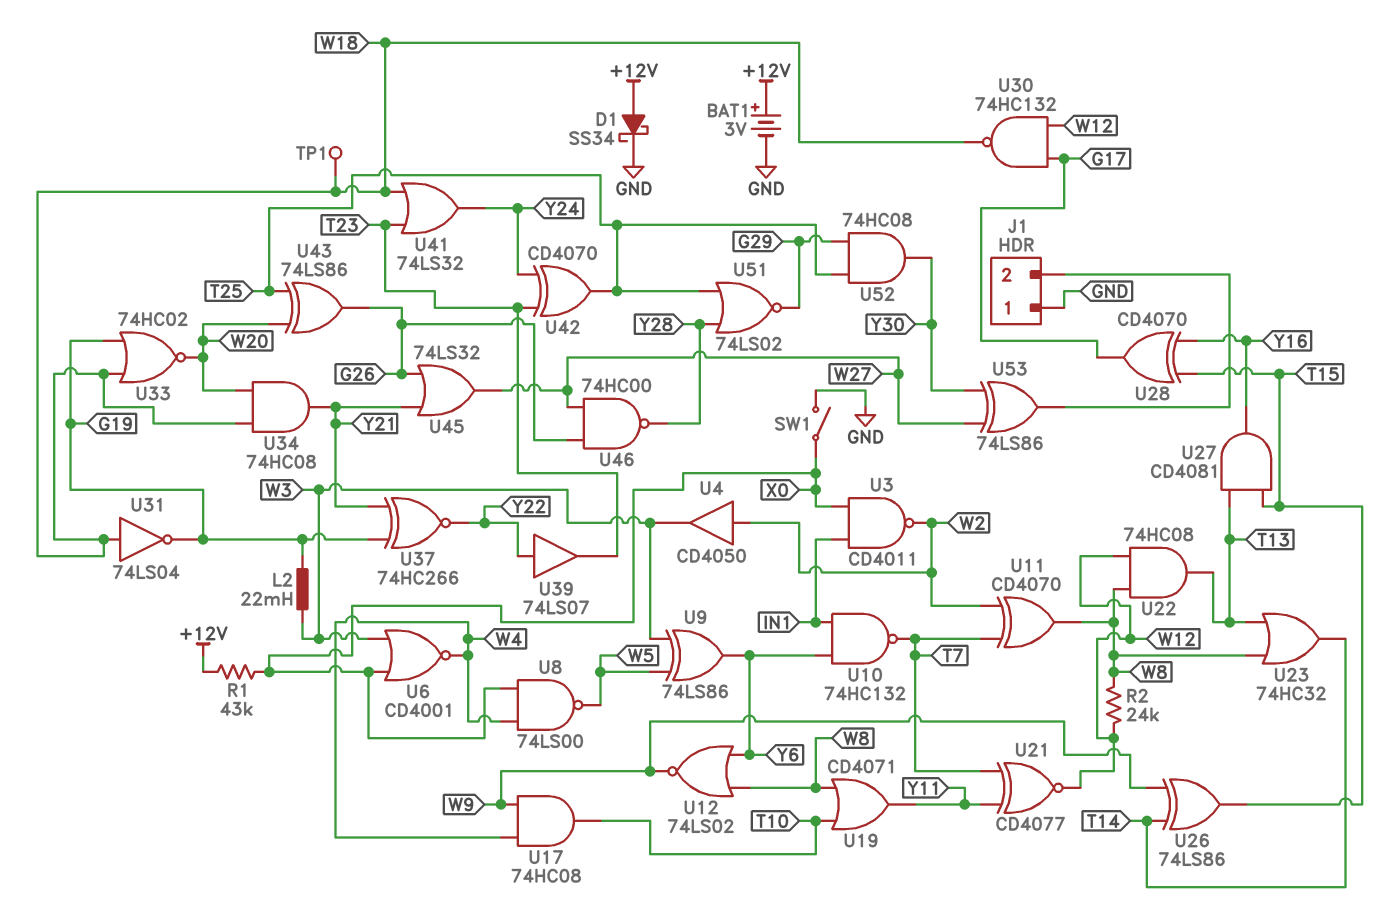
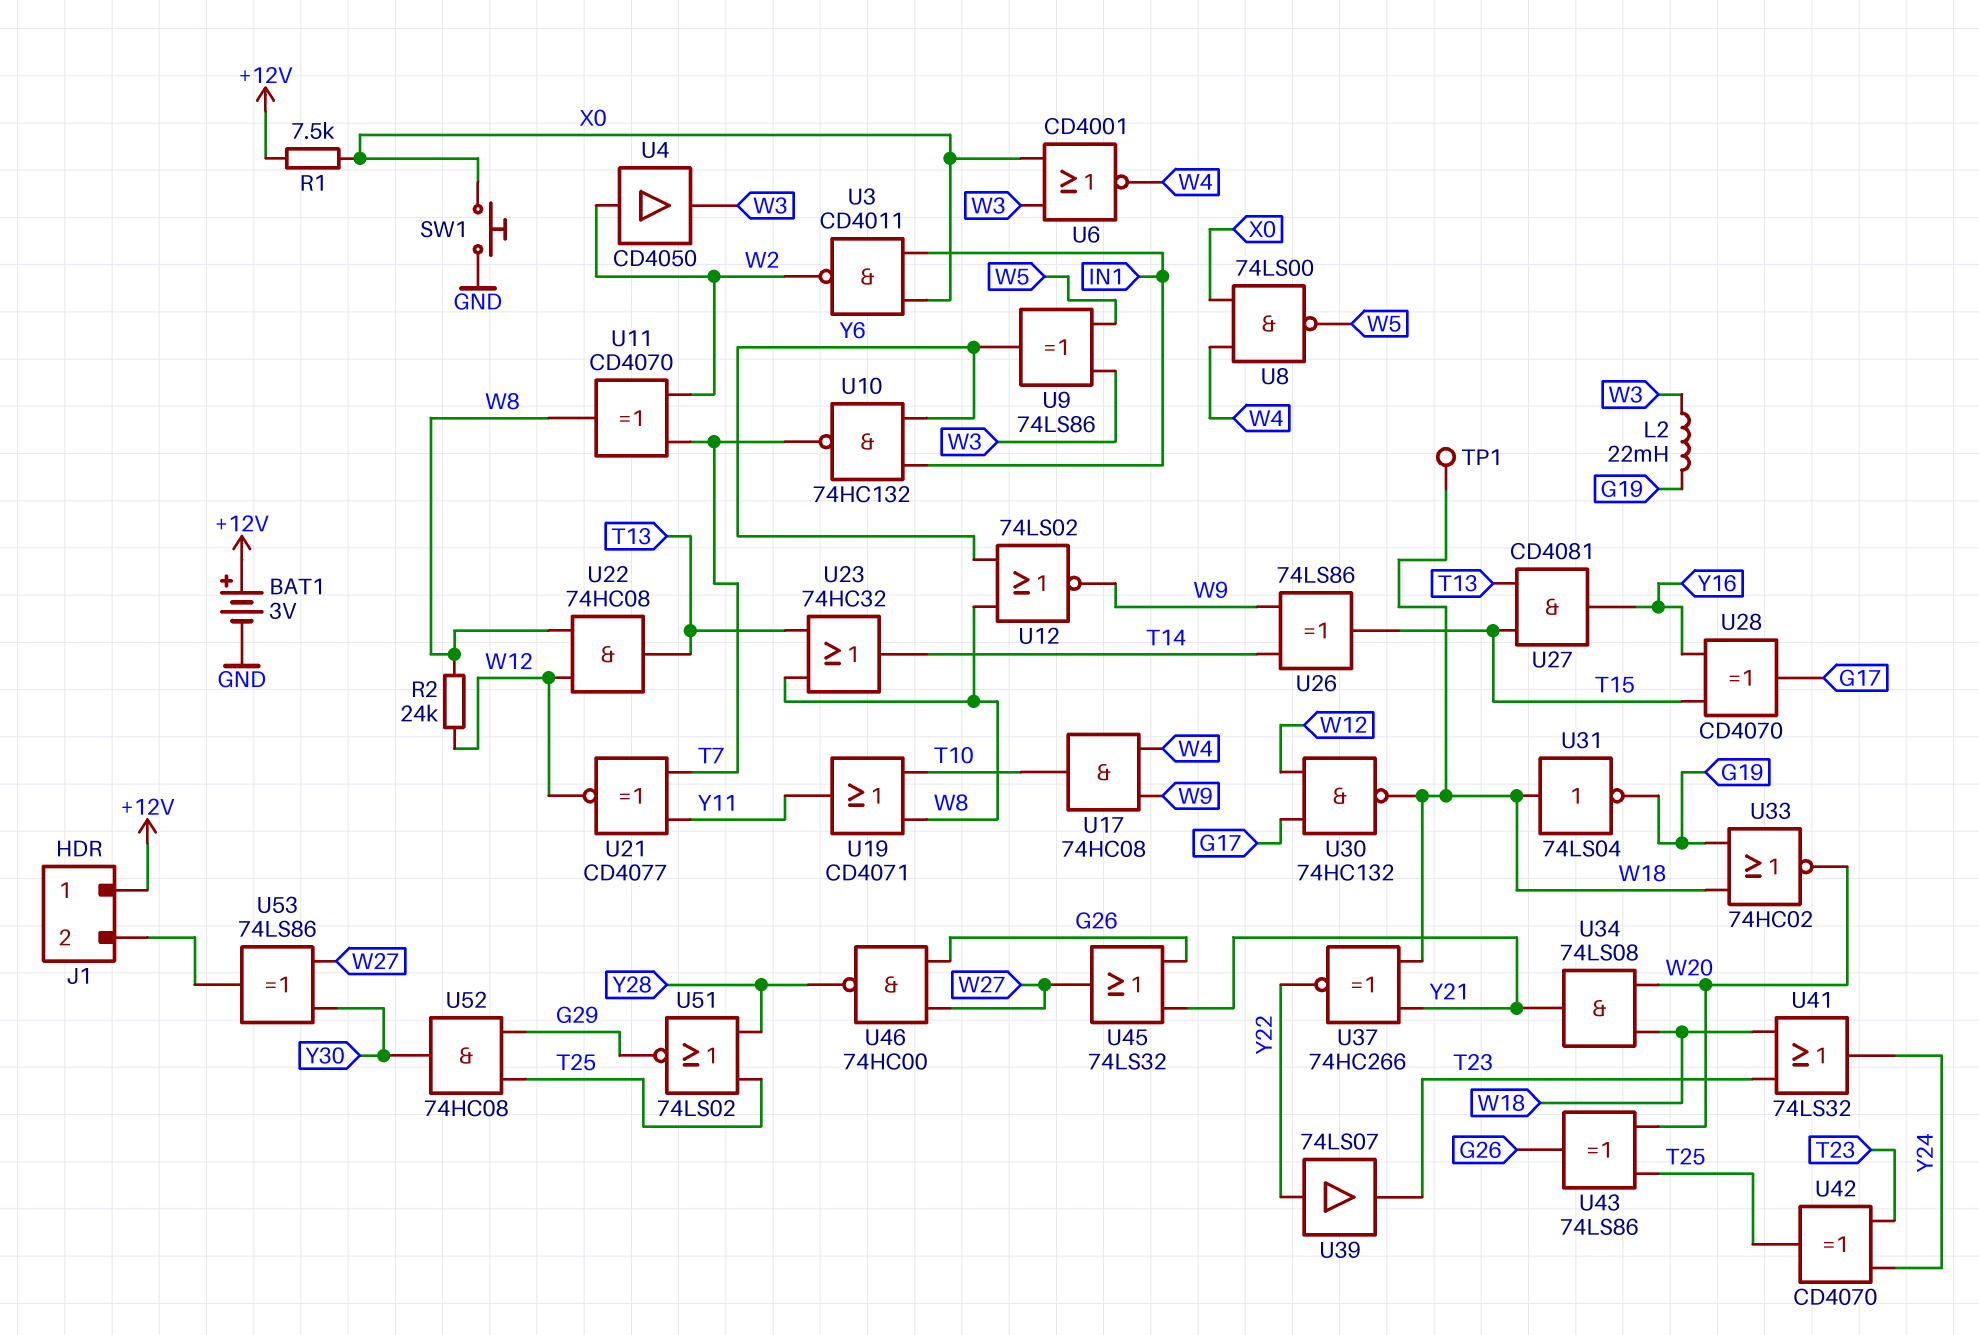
D1: schottky SS34 (A +12V, K GND) -> none
J1 pin 1: GND -> +12V
R1: 43k (+12V, X0) -> 7.5k (+12V, X0)
SW1: switch (GND, X0) -> button (GND, X0)
U34: AND 74HC08 (in W18, in W20, out Y21) -> AND 74LS08 (in W18, in W20, out Y21)
U37: XNOR 74HC266 (in G19, in Y21, out Y22) -> XNOR 74HC266 (in W18, in Y21, out Y22)

